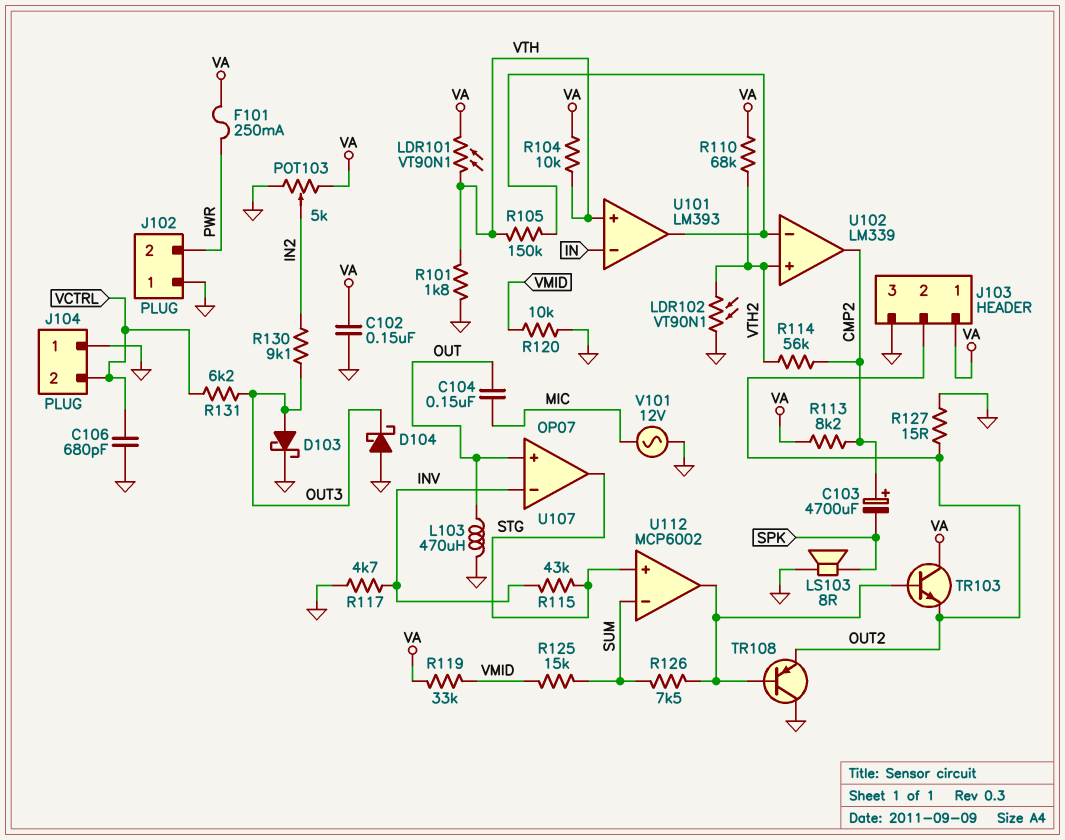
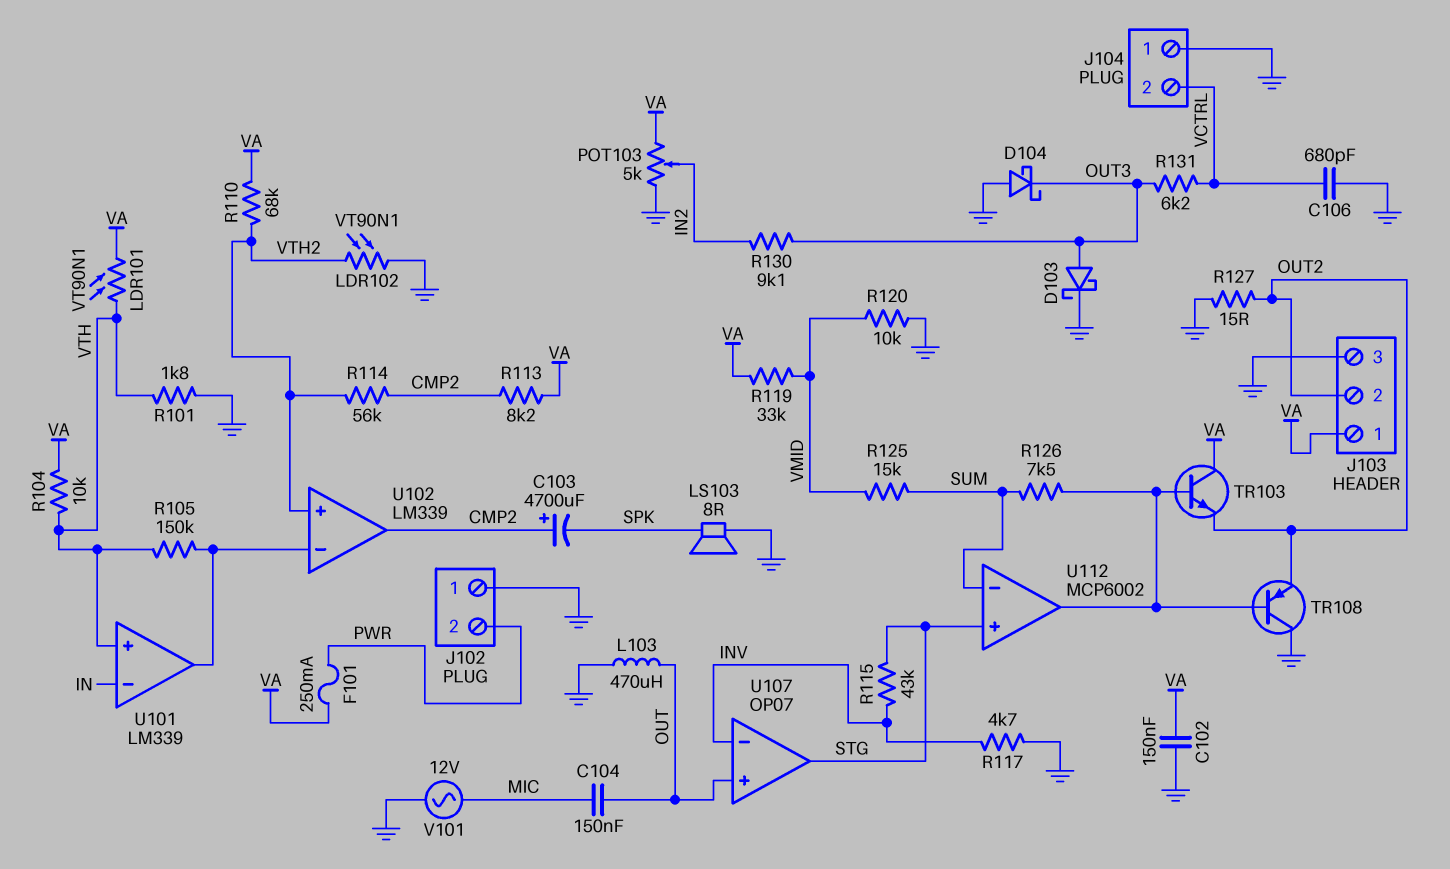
U101: LM393 -> LM339

